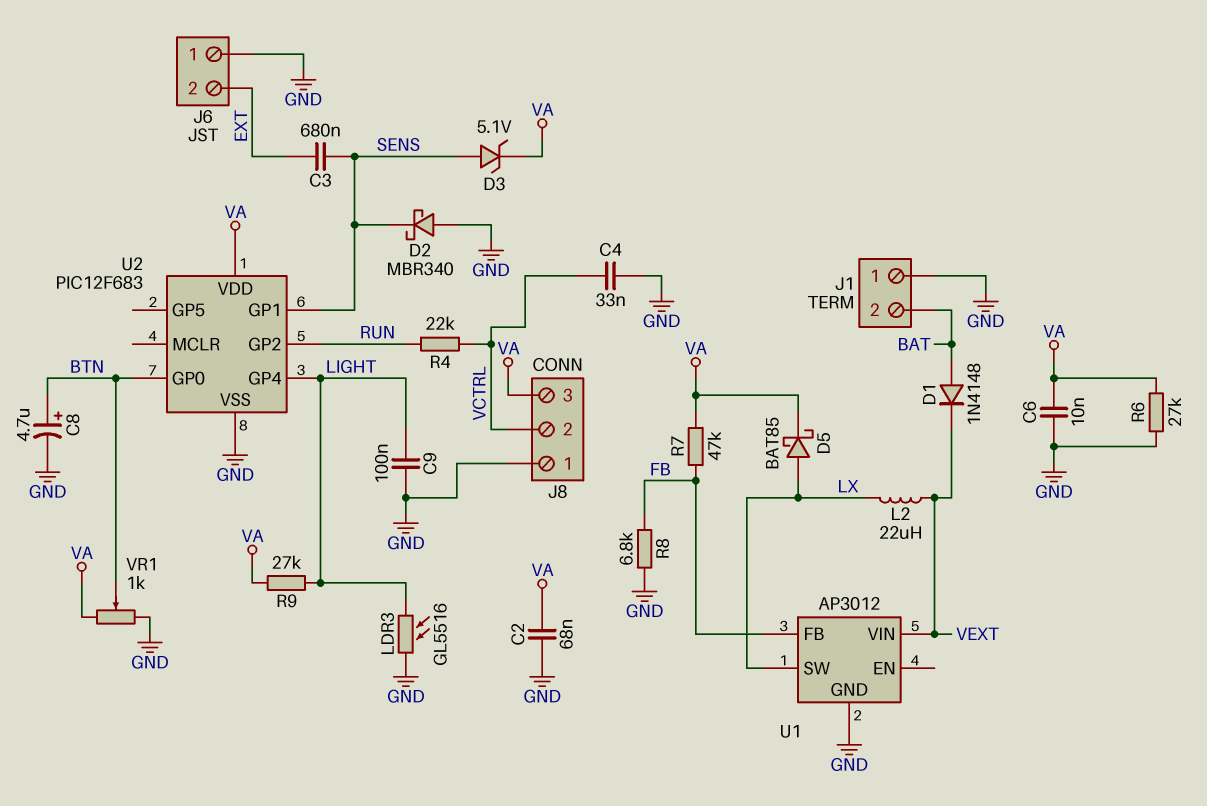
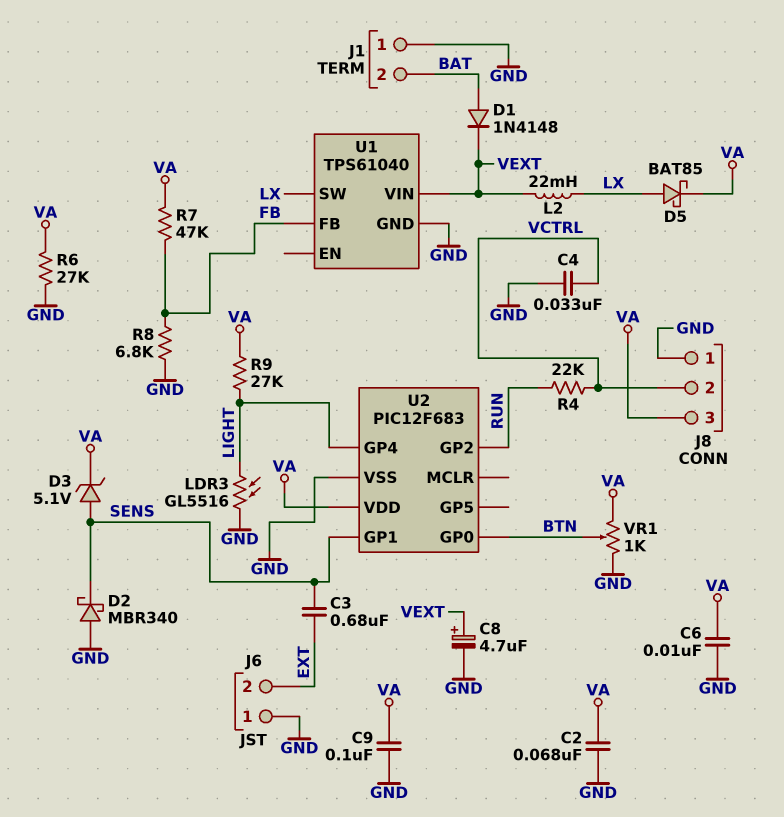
C8: 4.7uF (plus BTN, minus GND) -> 4.7uF (plus VEXT, minus GND)
C9: 100nF (GND, LIGHT) -> 100nF (GND, VA)
L2: 22uH (LX, VEXT) -> 22mH (LX, VEXT)
U1: AP3012 -> TPS61040

